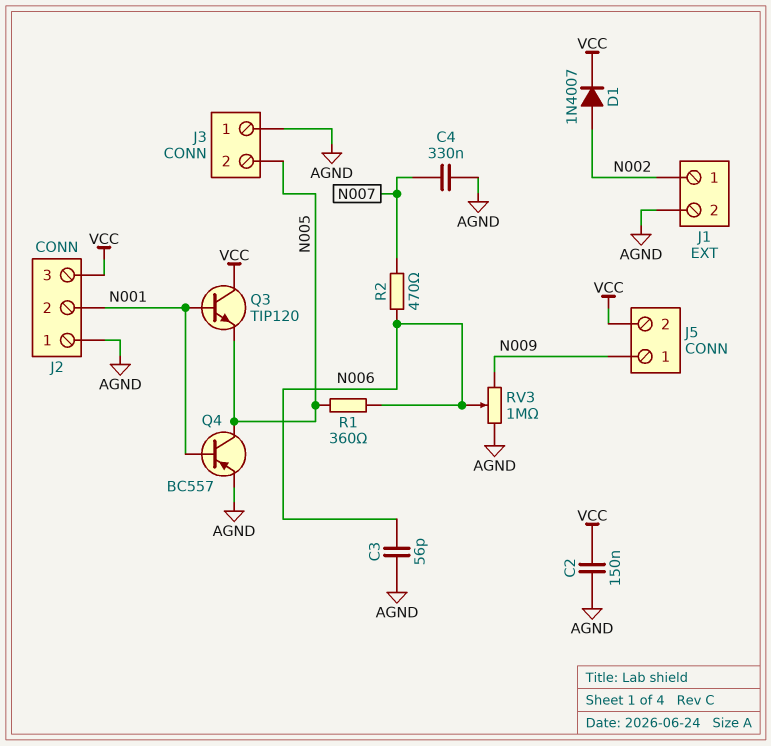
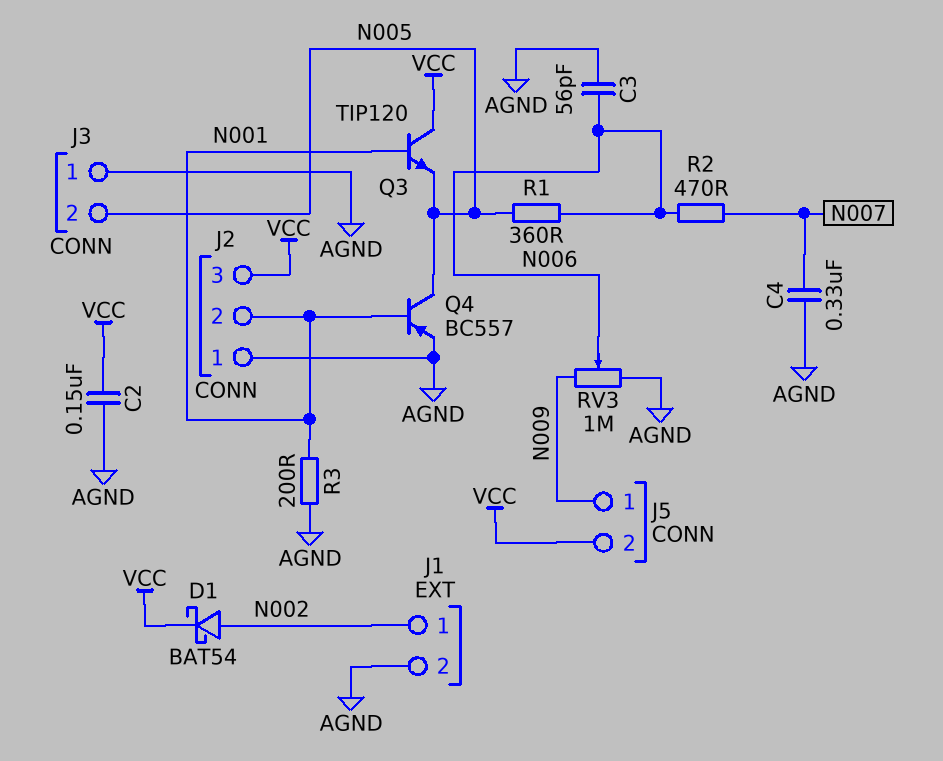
D1: diode 1N4007 (A N002, K VCC) -> schottky BAT54 (A N002, K VCC)
R3: none -> 200 (AGND, N001)

